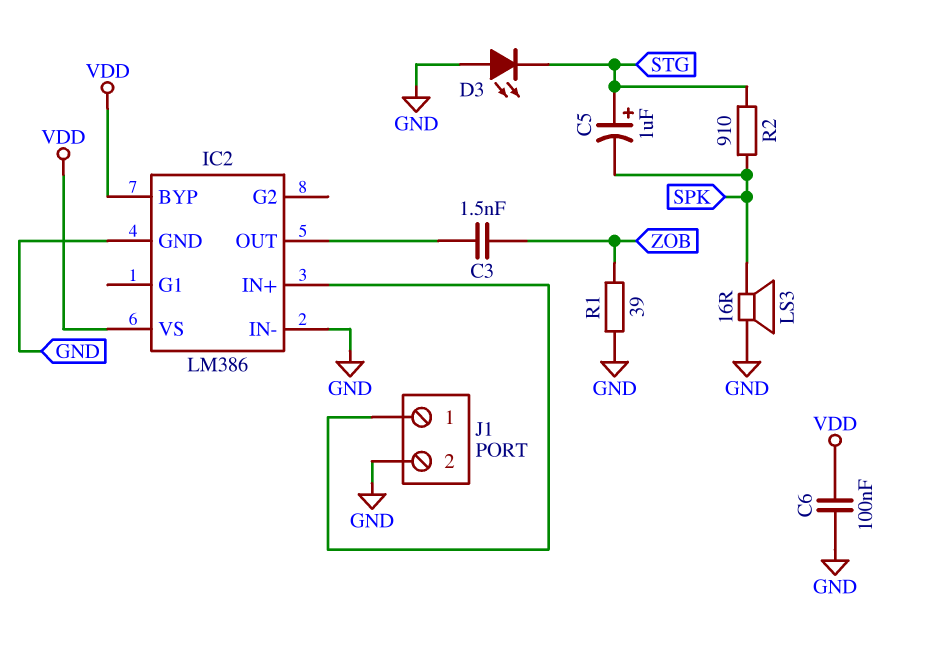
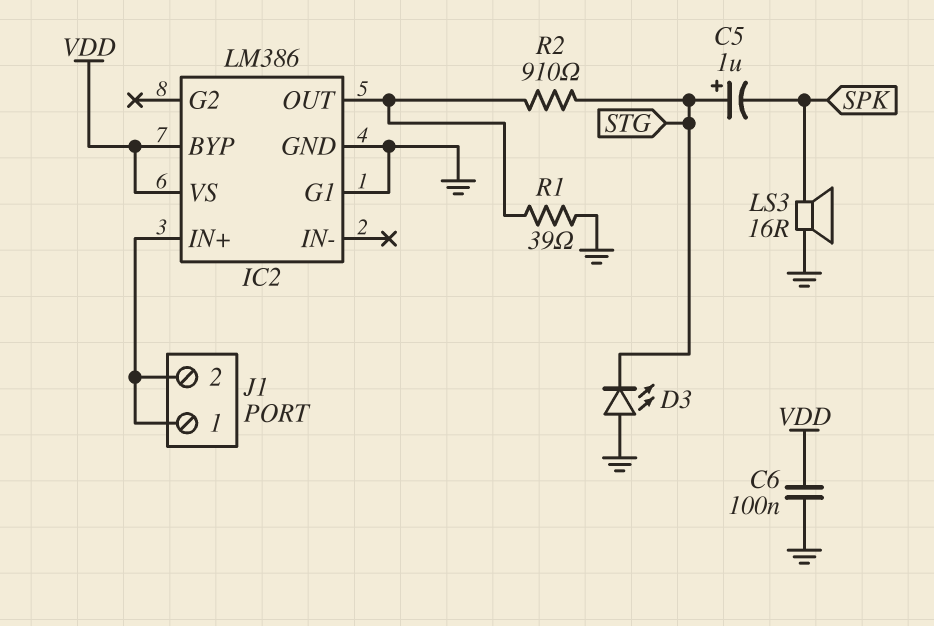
C3: 1.5nF (IC2/OUT, ZOB) -> none
IC2 pin G1: none -> GND
IC2 pin IN-: GND -> none
J1 pin 2: GND -> IC2/IN+
R1: 39 (GND, ZOB) -> 39 (GND, IC2/OUT)
R2: 910 (SPK, STG) -> 910 (IC2/OUT, STG)

